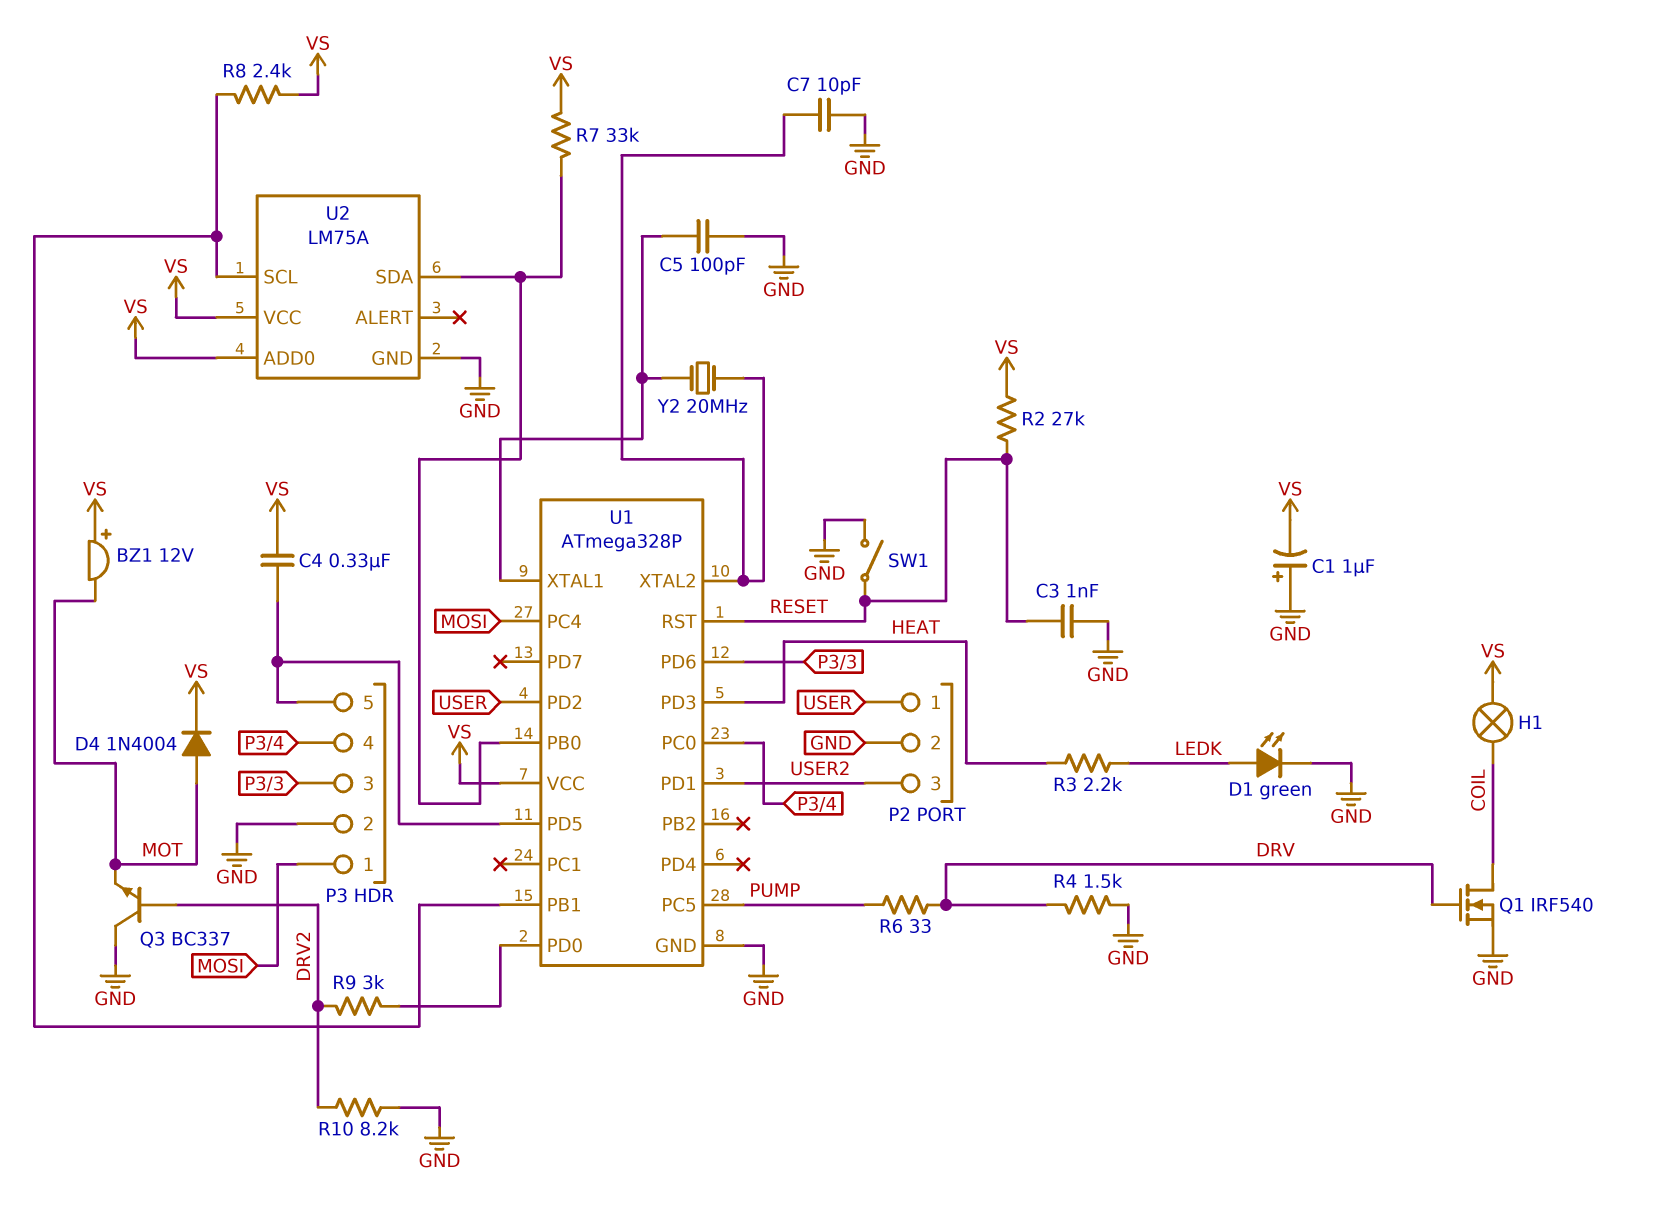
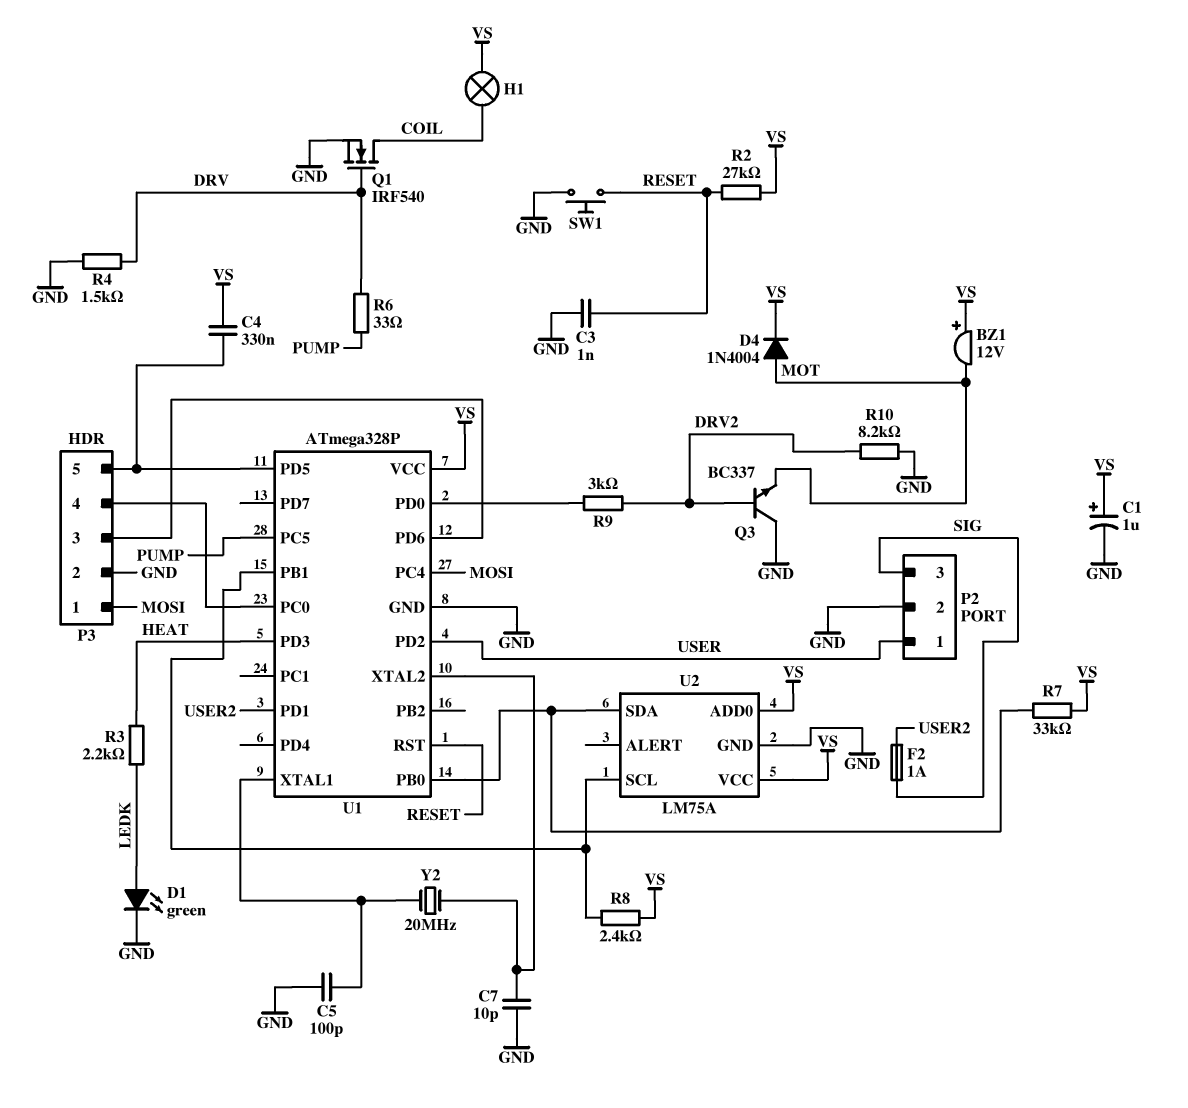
C1: 1uF (plus GND, minus VS) -> 1uF (plus VS, minus GND)
F2: none -> 1A (SIG, USER2)
P2 pin 3: USER2 -> SIG
SW1: switch (GND, RESET) -> button (GND, RESET)

